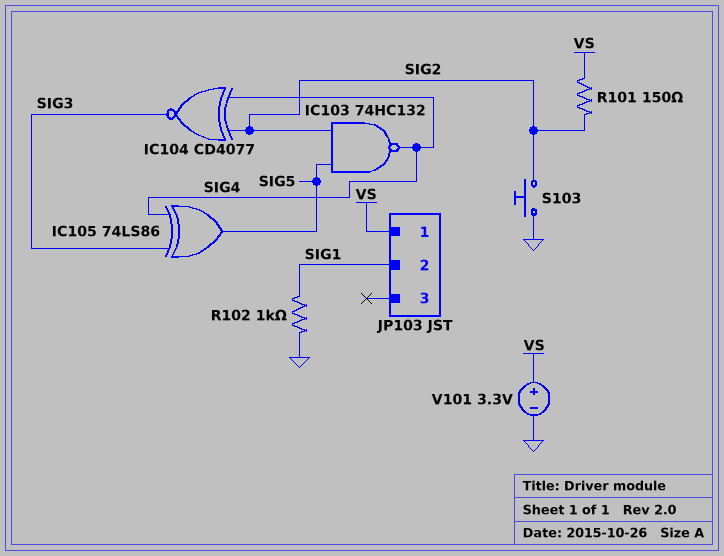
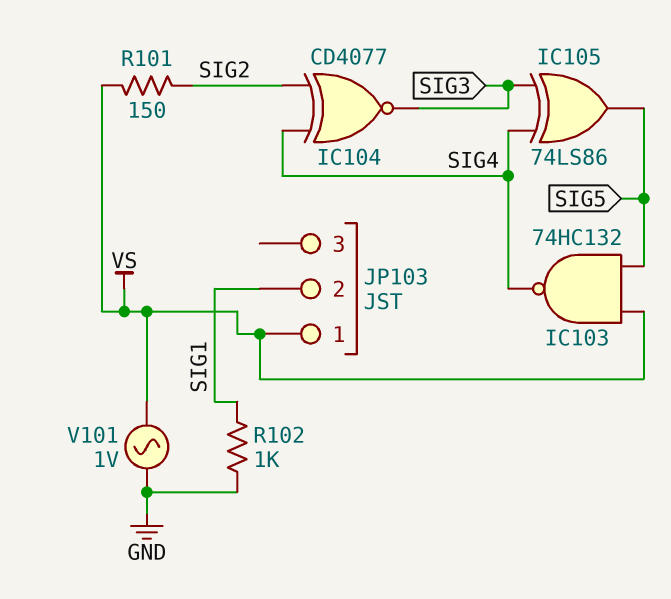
IC103: NAND 74HC132 (in SIG2, in SIG5, out SIG4) -> NAND 74HC132 (in SIG5, in VS, out SIG4)
S103: button (GND, SIG2) -> none
V101: 3.3V (plus VS, minus GND) -> AC 1V (GND, VS)

